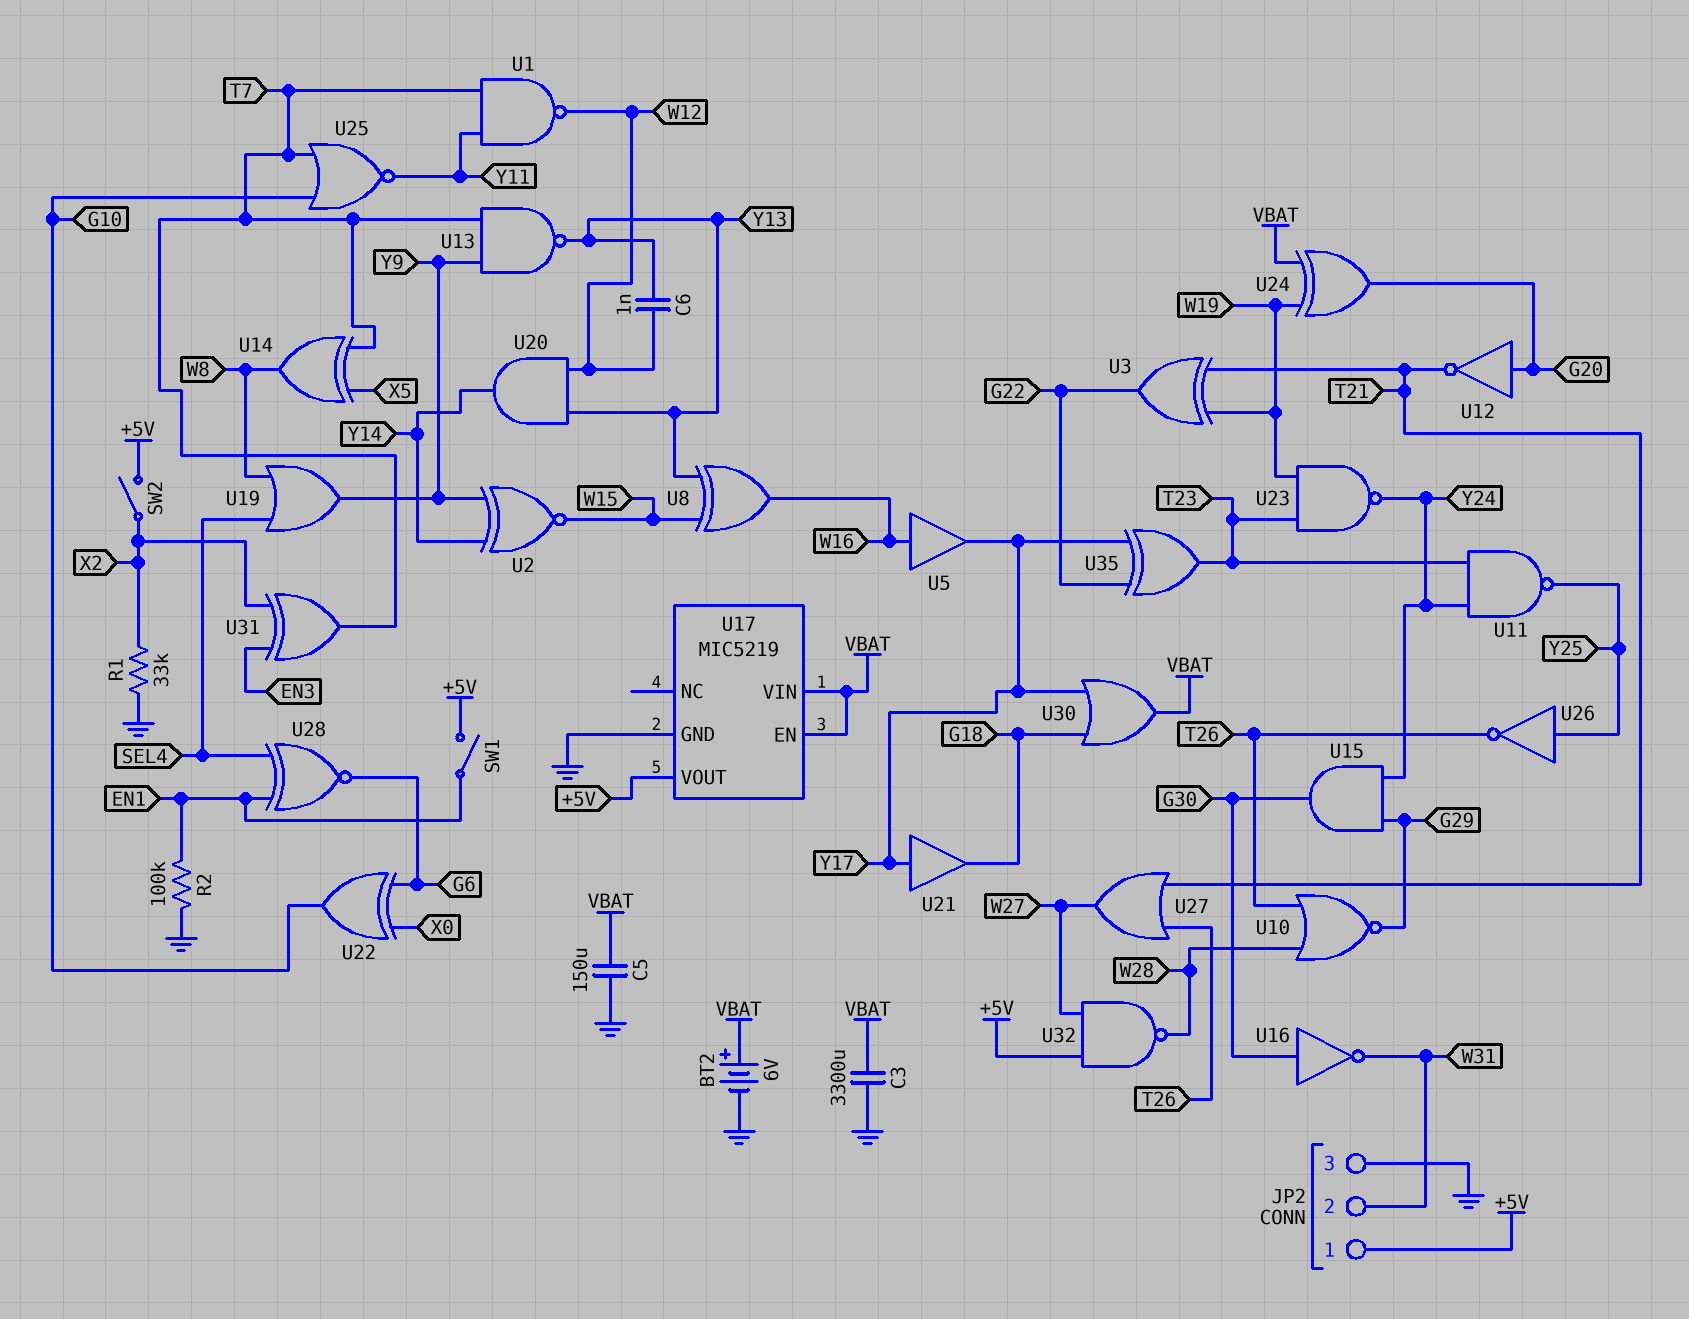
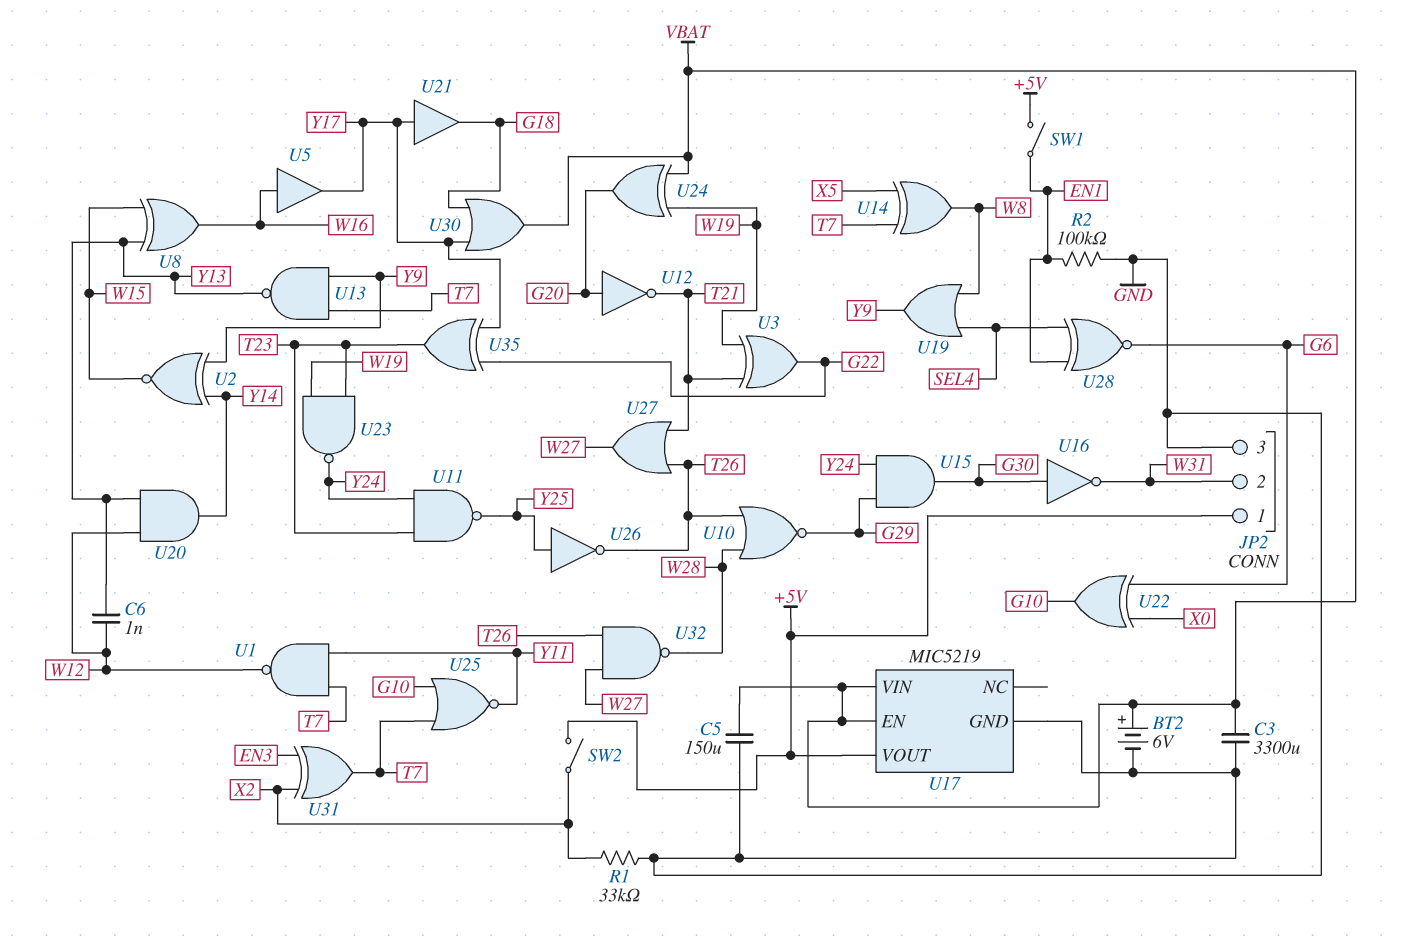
U32: NAND (in +5V, in W27, out W28) -> NAND (in T26, in W27, out W28)

